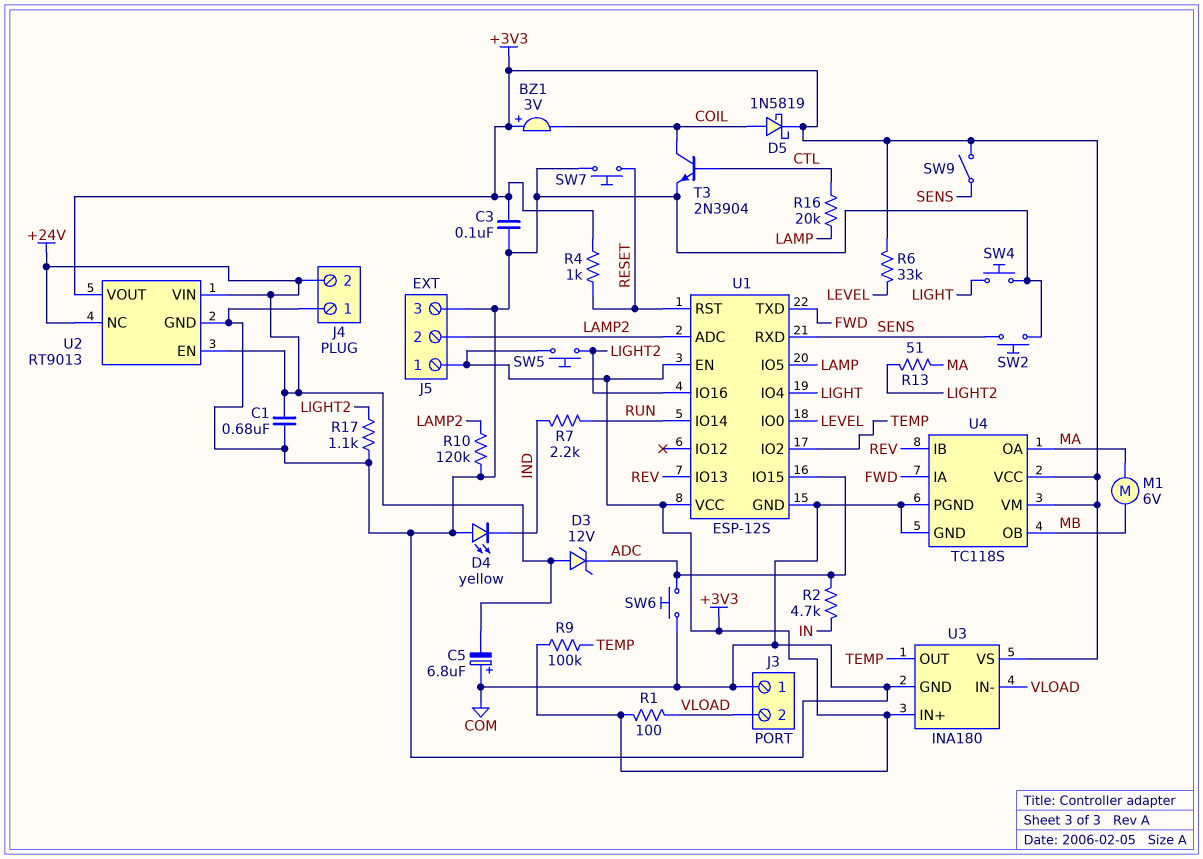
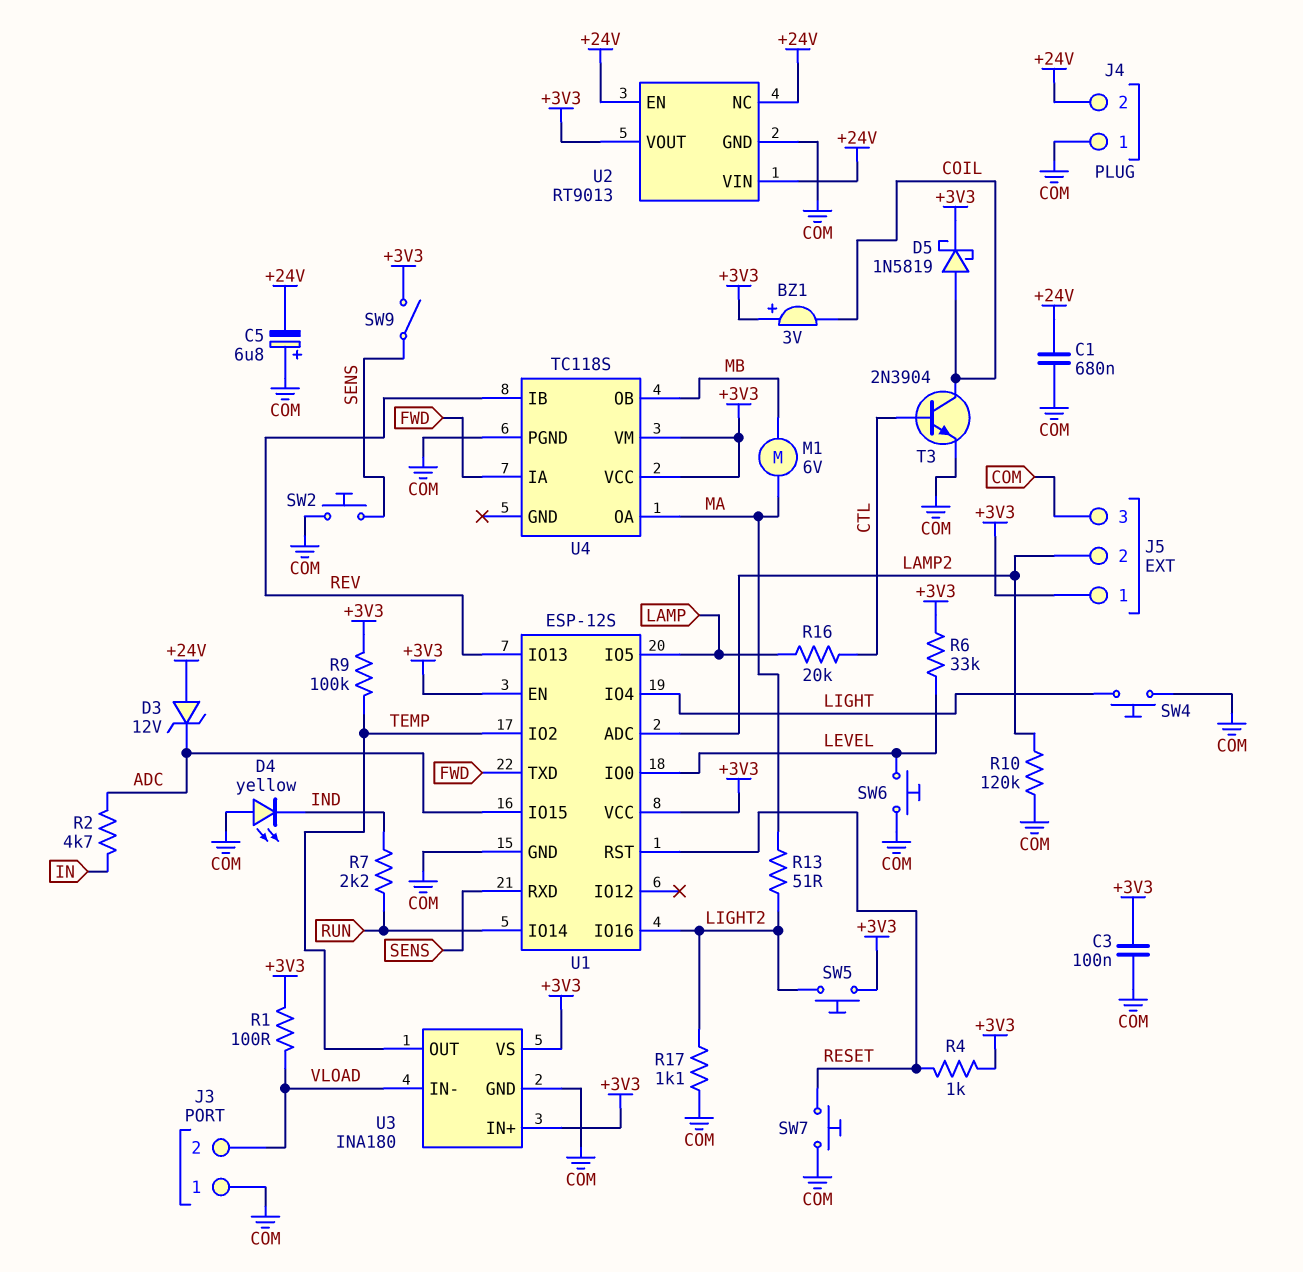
SW6: button (ADC, COM) -> button (COM, LEVEL)
U4 pin GND: COM -> none

